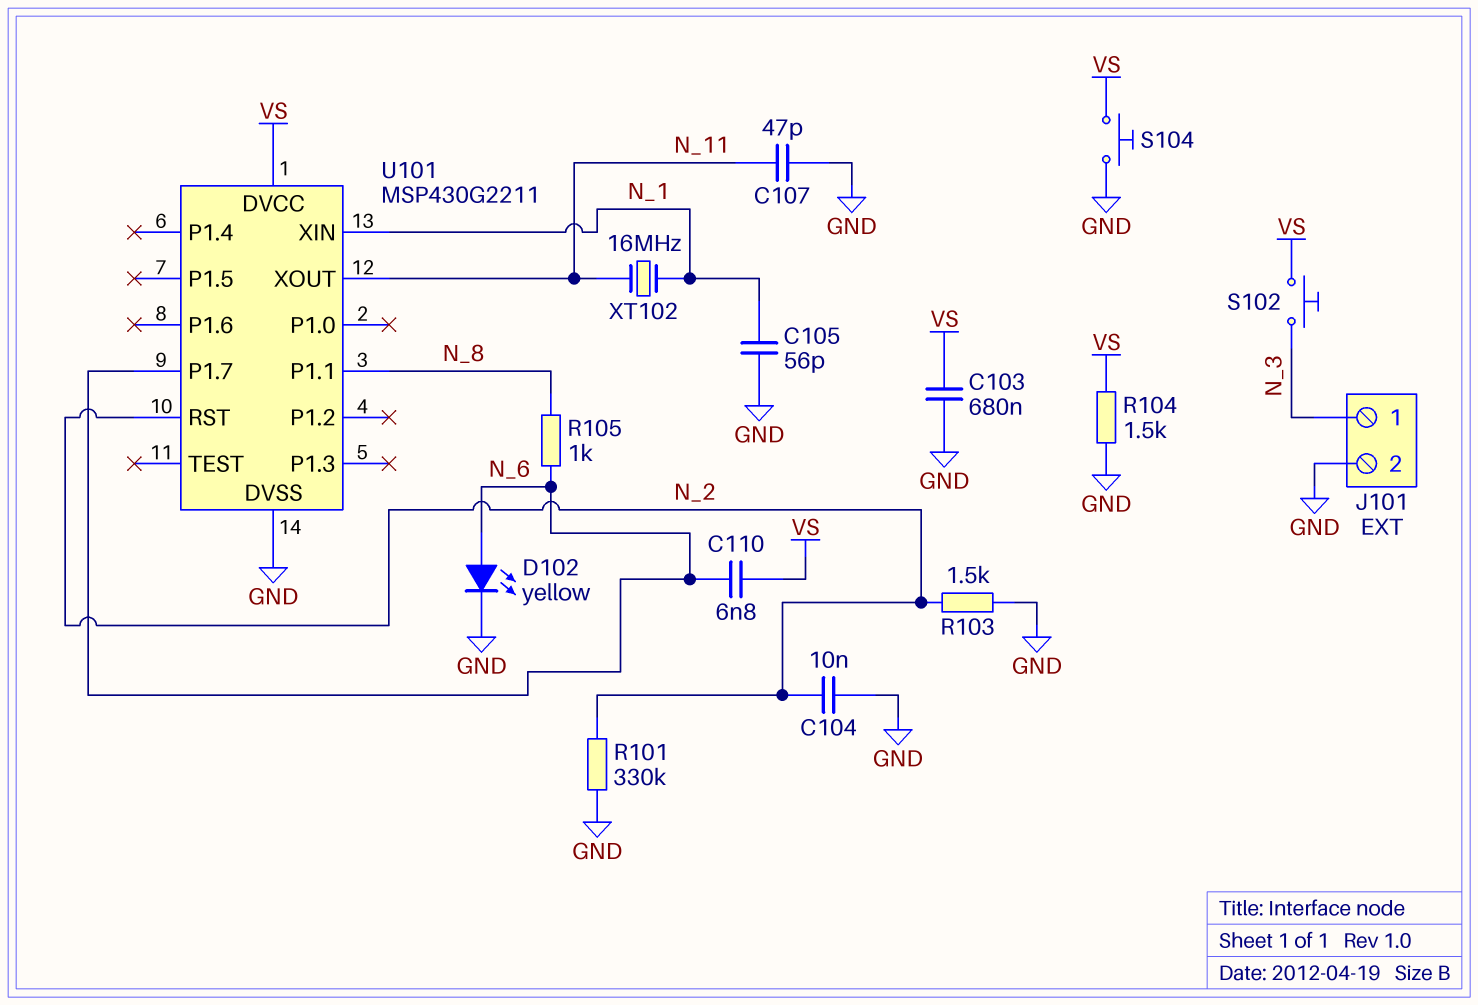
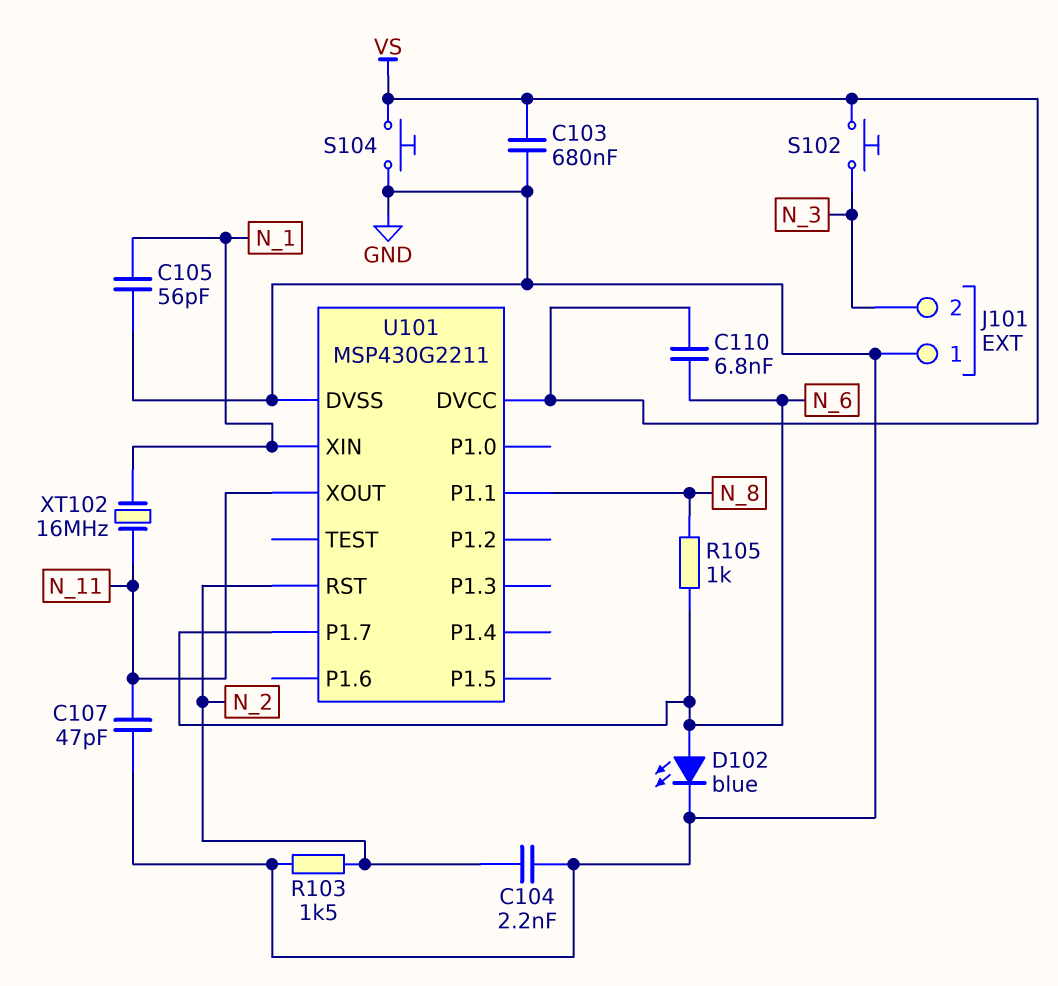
C104: 10nF (GND, N_2) -> 2.2nF (GND, N_2)
D102: LED yellow (A N_6, K GND) -> LED blue (A N_6, K GND)
J101 pin 1: N_3 -> GND
J101 pin 2: GND -> N_3
R101: 330k (GND, N_2) -> none
R104: 1.5k (GND, VS) -> none

